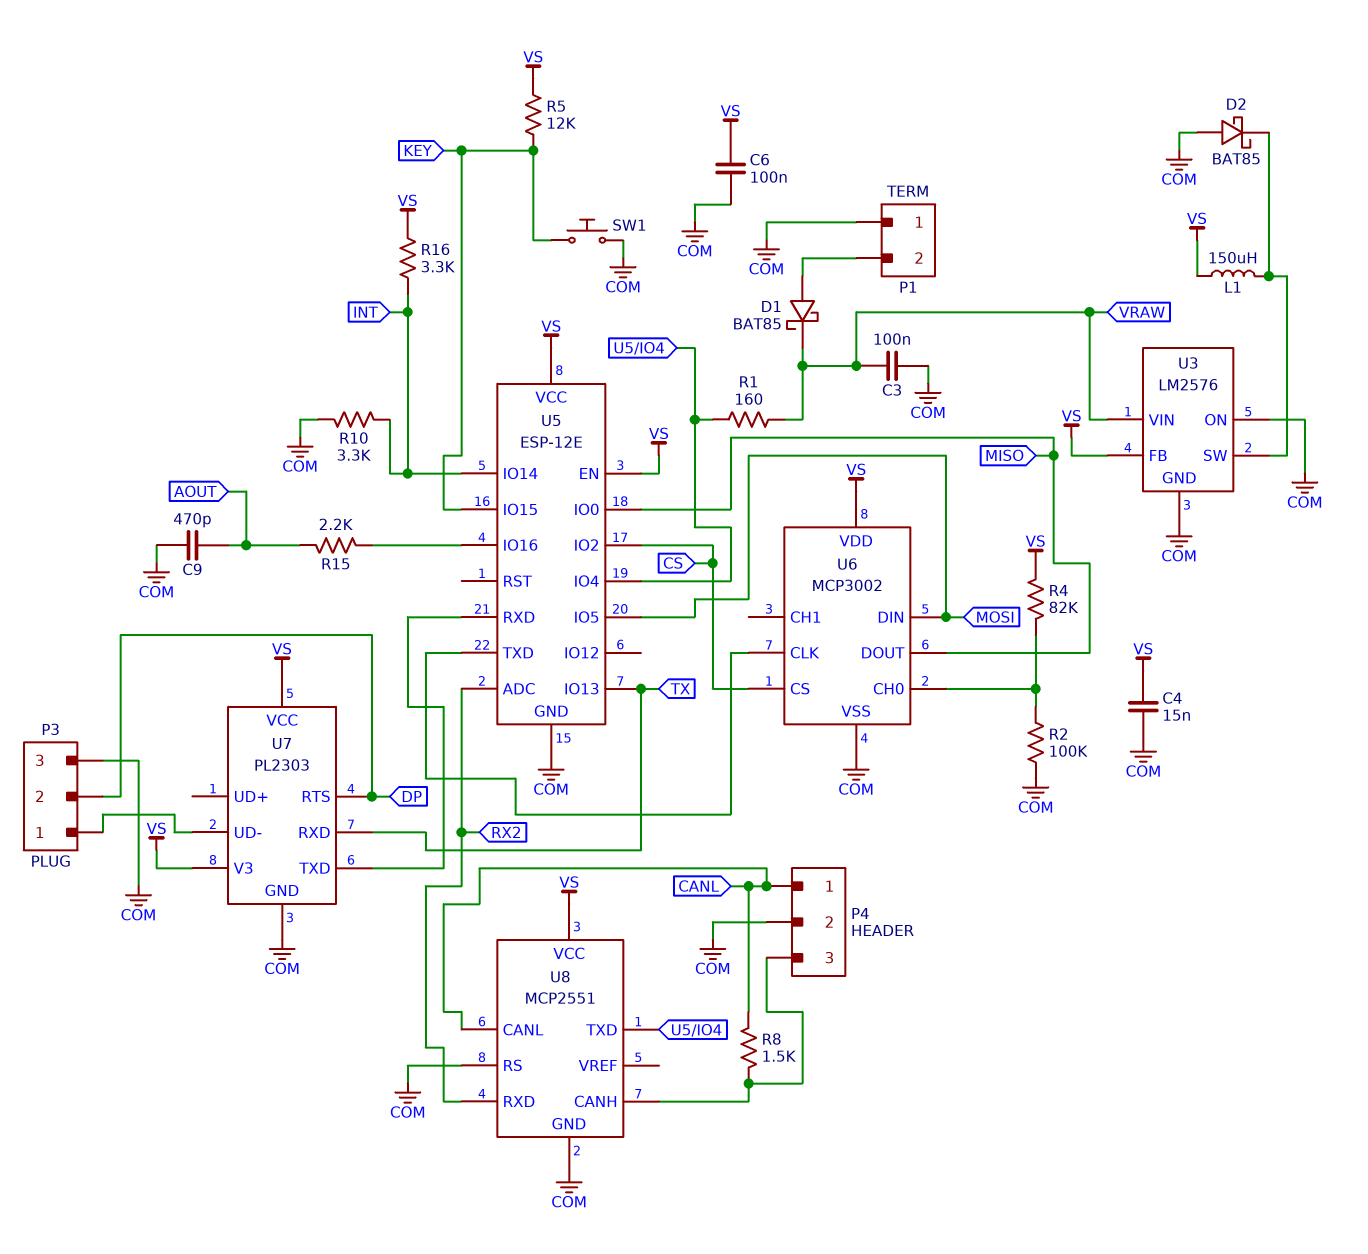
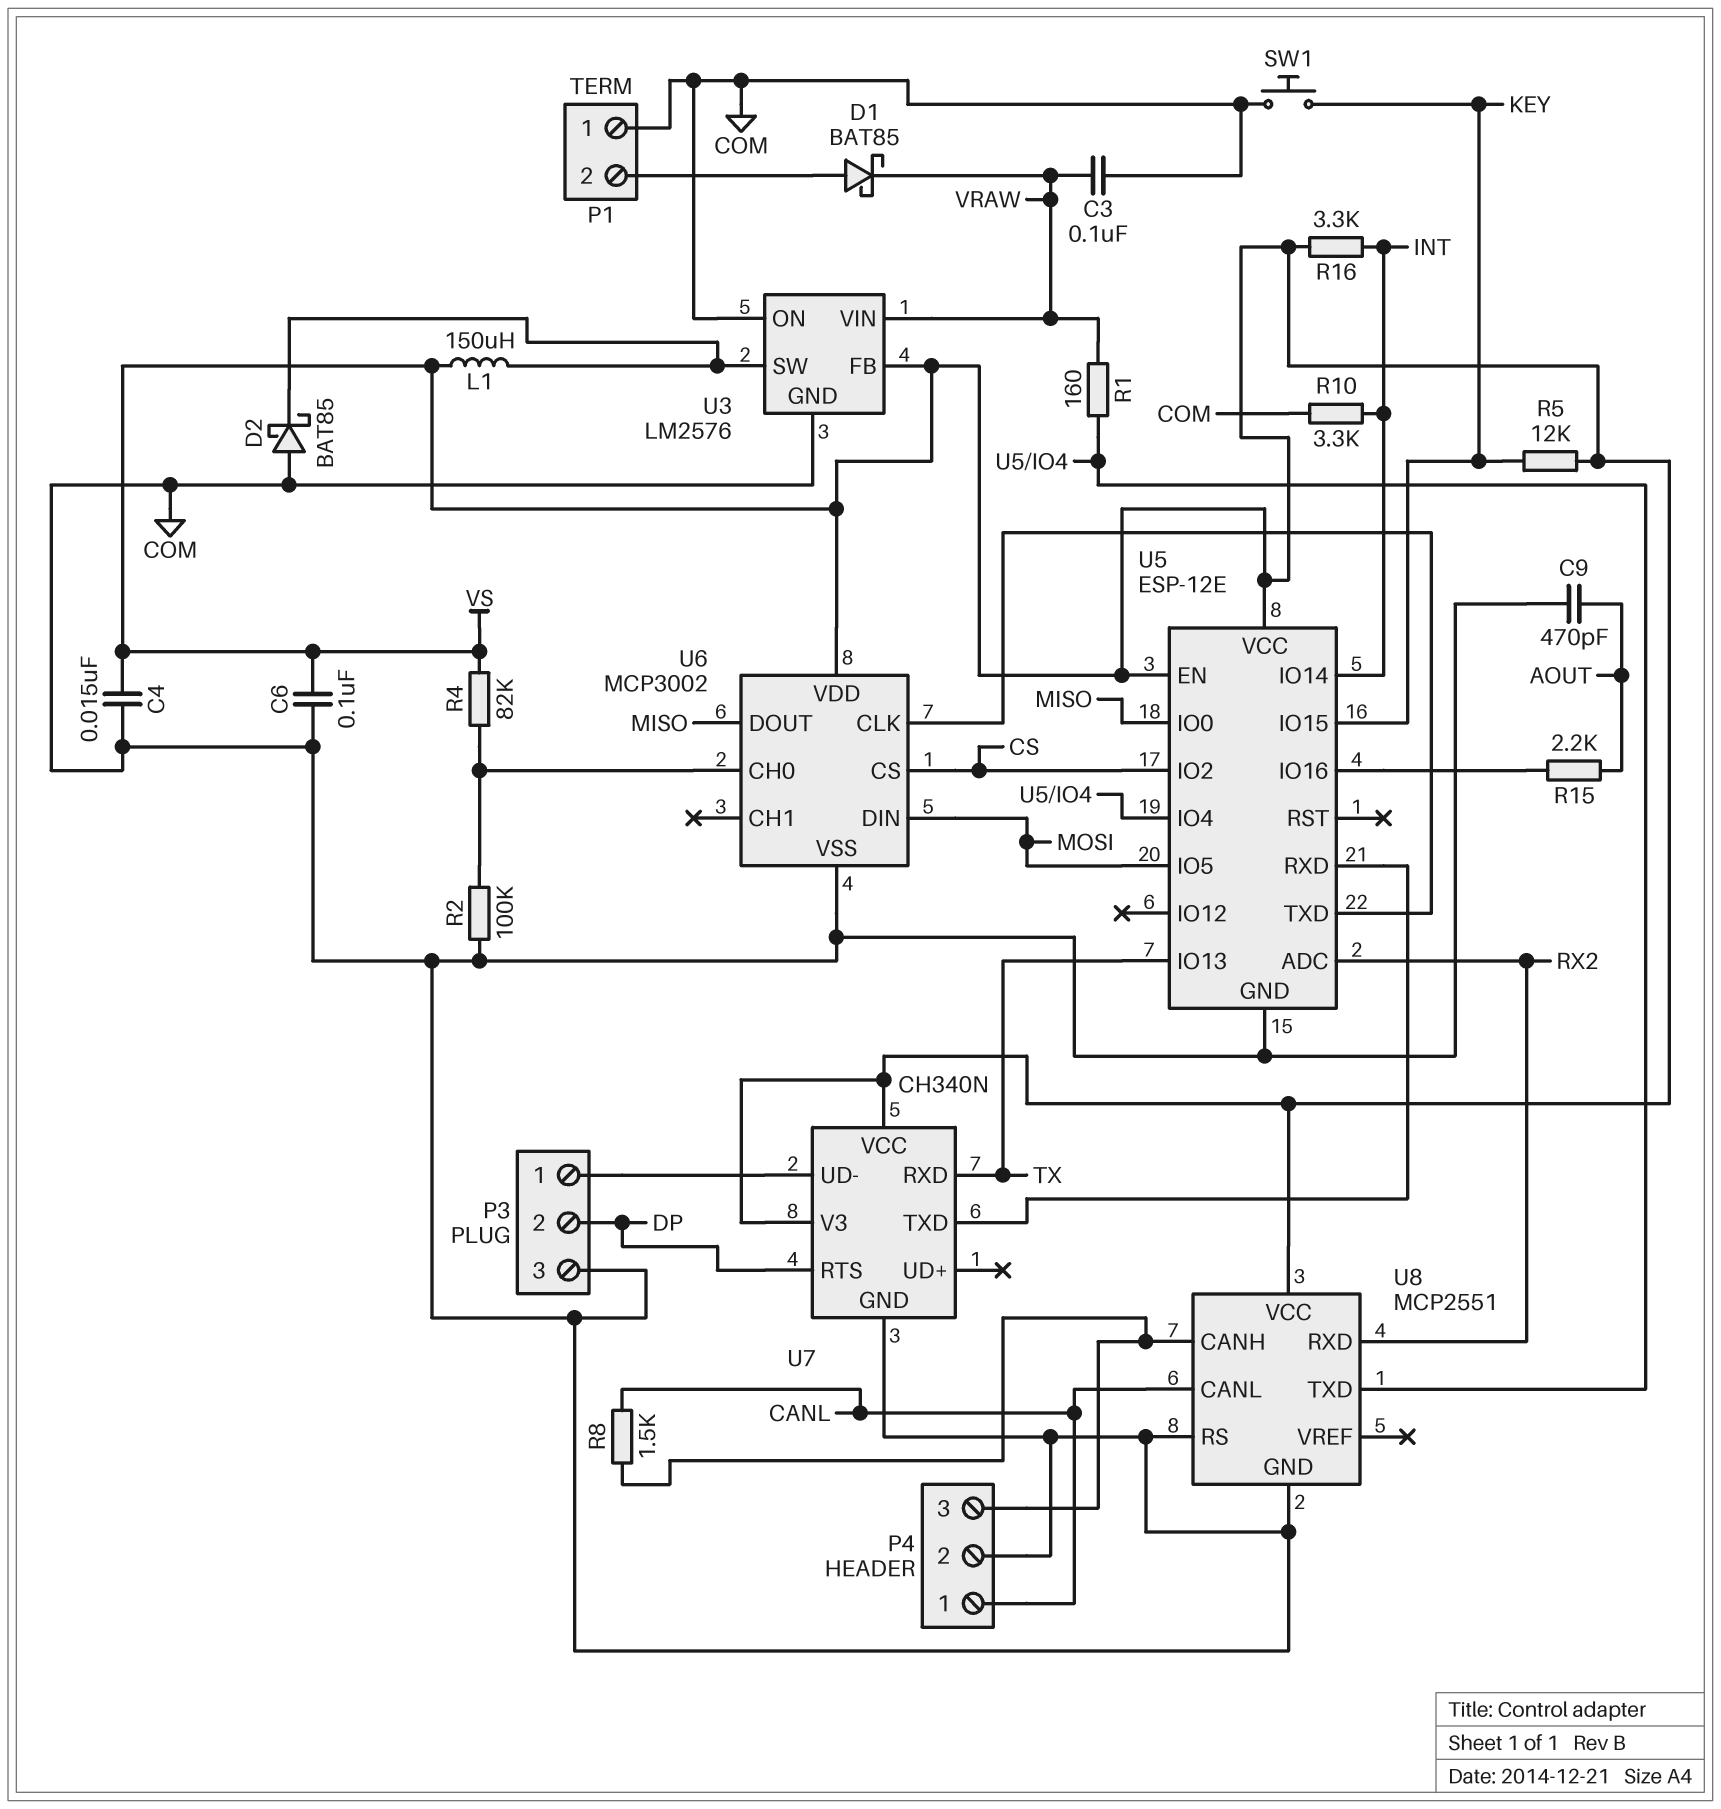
U7: PL2303 -> CH340N

